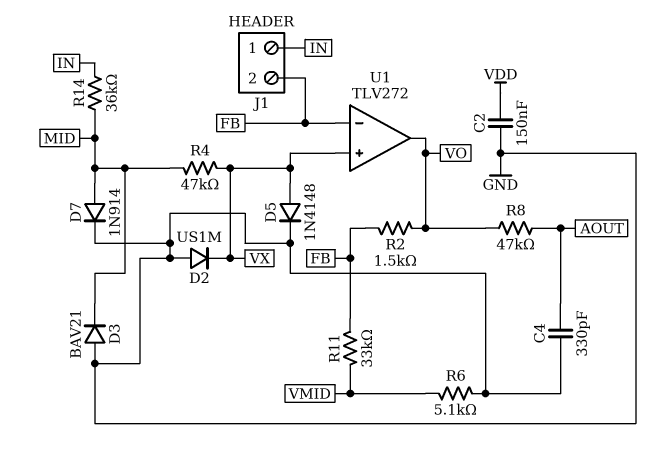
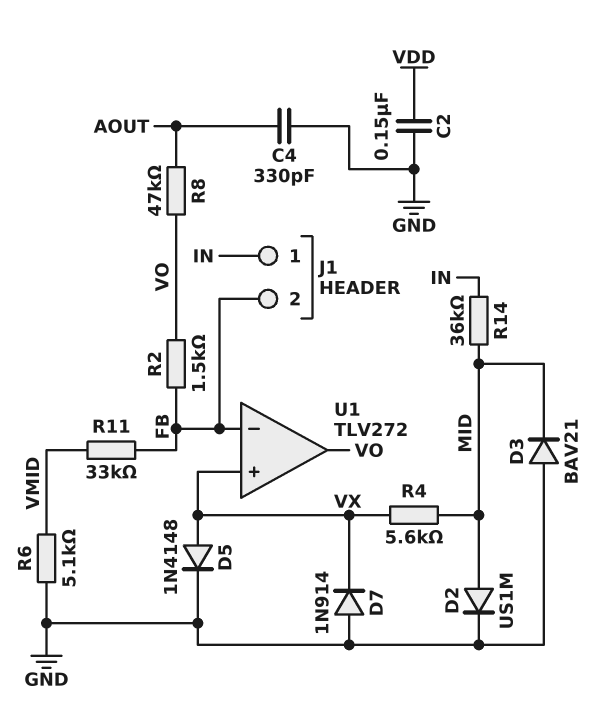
D2: diode US1M (A GND, K VX) -> diode US1M (A MID, K GND)
D7: diode 1N914 (A MID, K GND) -> diode 1N914 (A GND, K VX)
R4: 47k (MID, VX) -> 5.6k (MID, VX)

